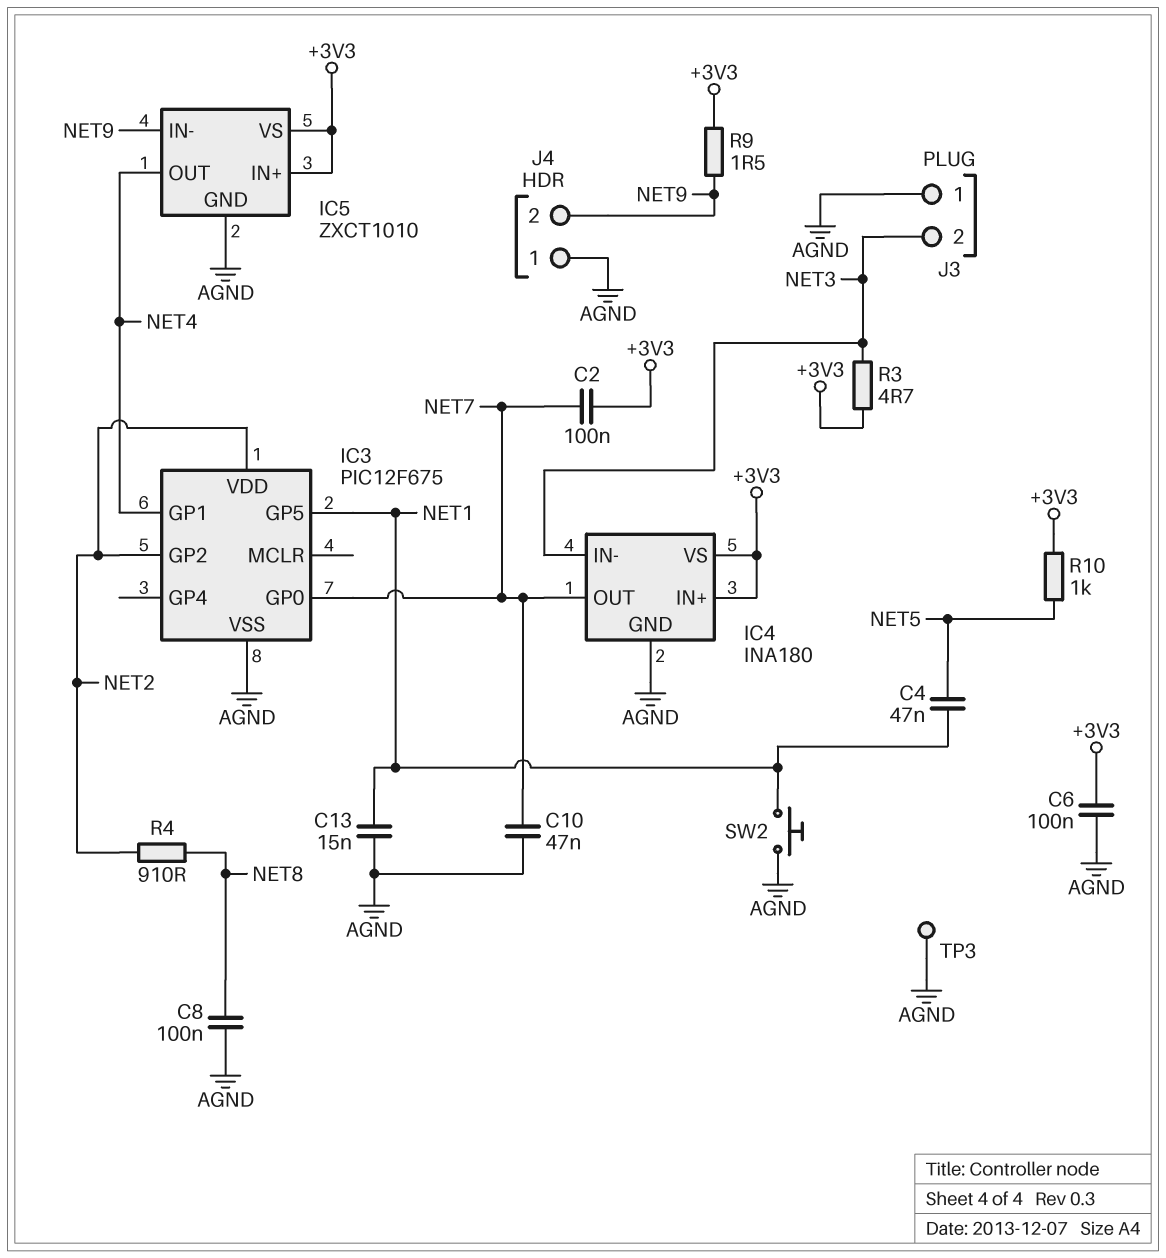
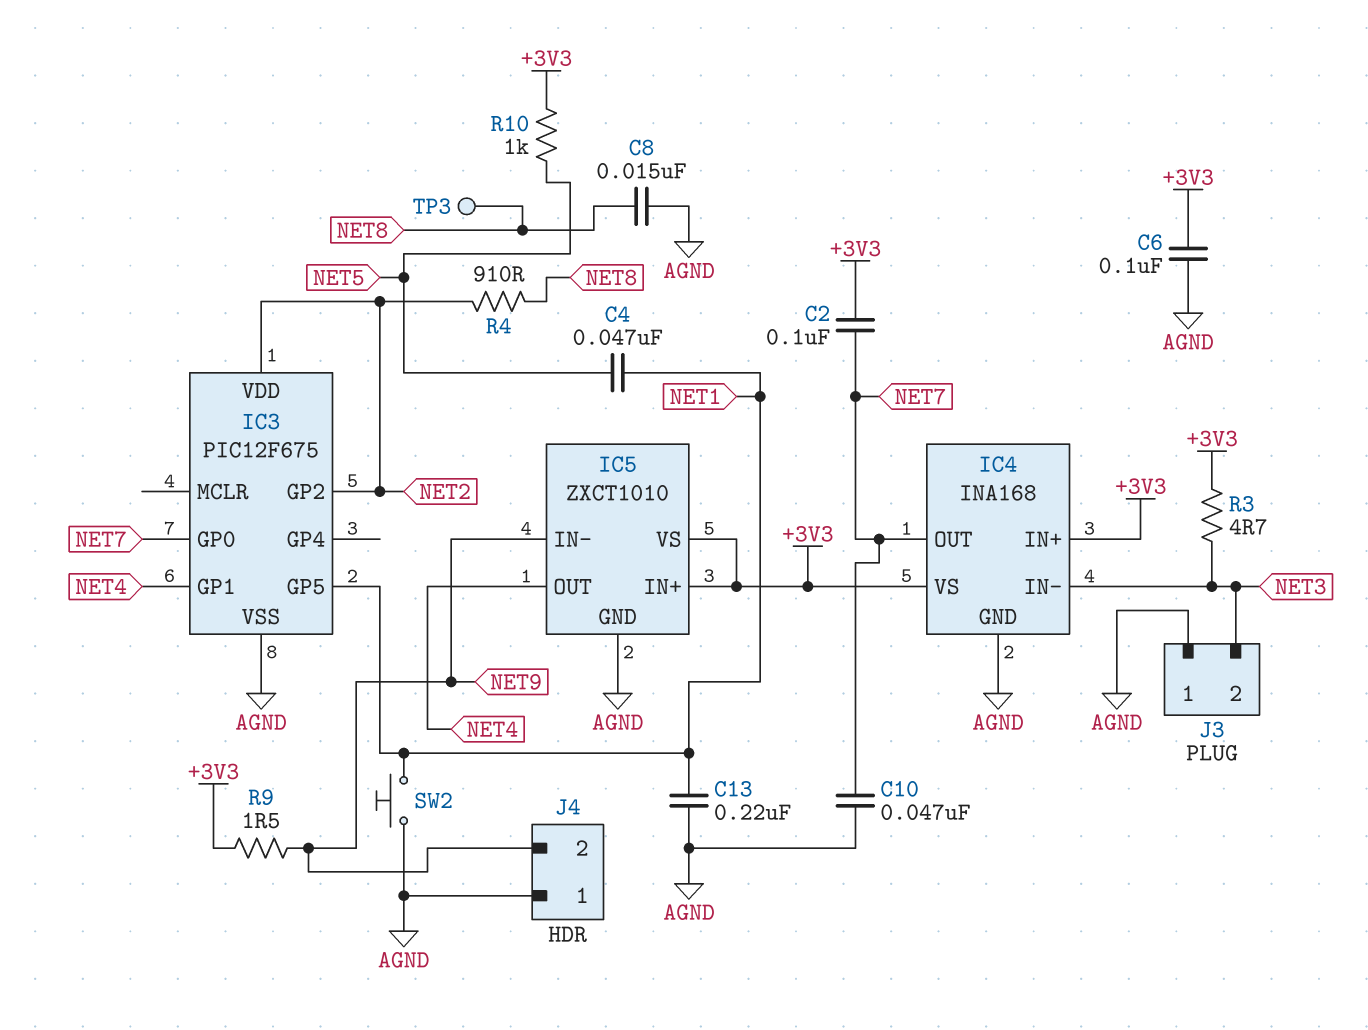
C8: 100nF (AGND, NET8) -> 15nF (AGND, NET8)
C13: 15nF (AGND, NET1) -> 220nF (AGND, NET1)
IC4: INA180 -> INA168
TP3: test point (AGND) -> test point (NET8)

